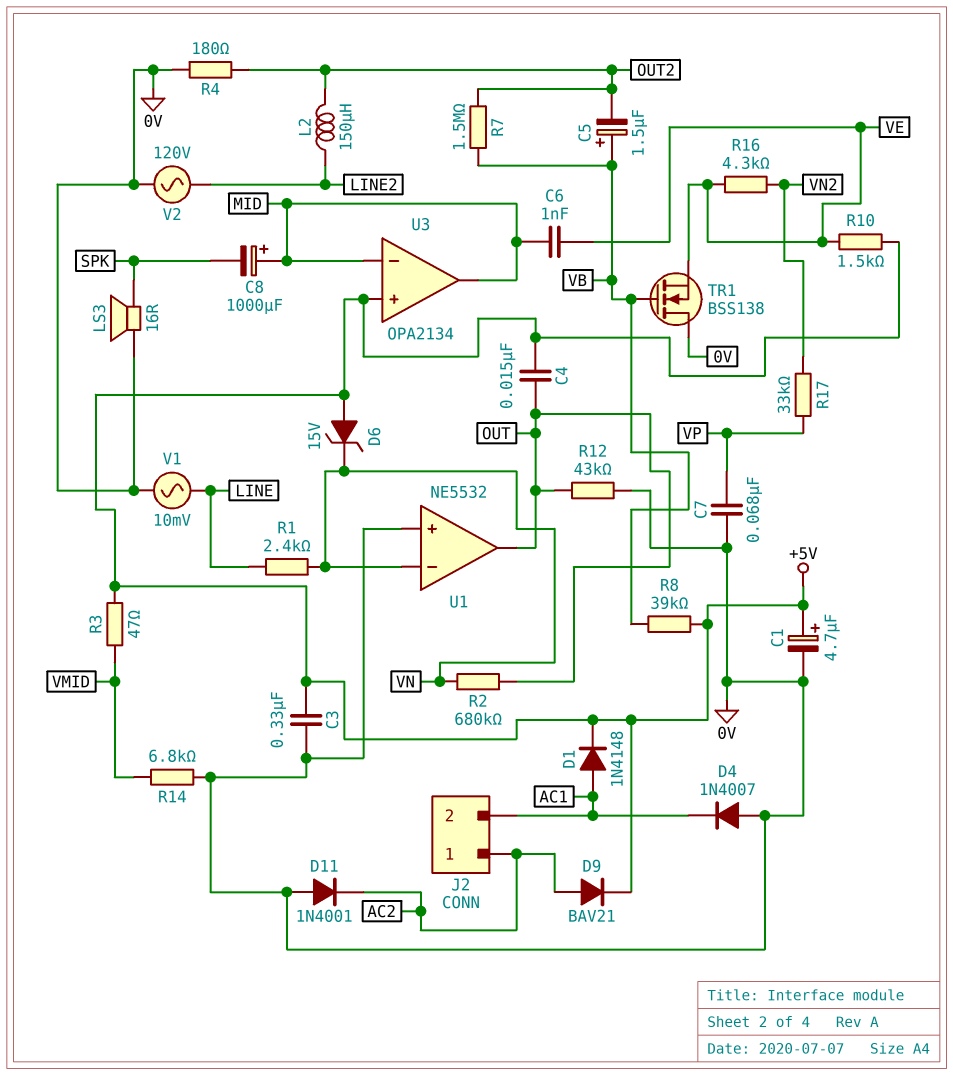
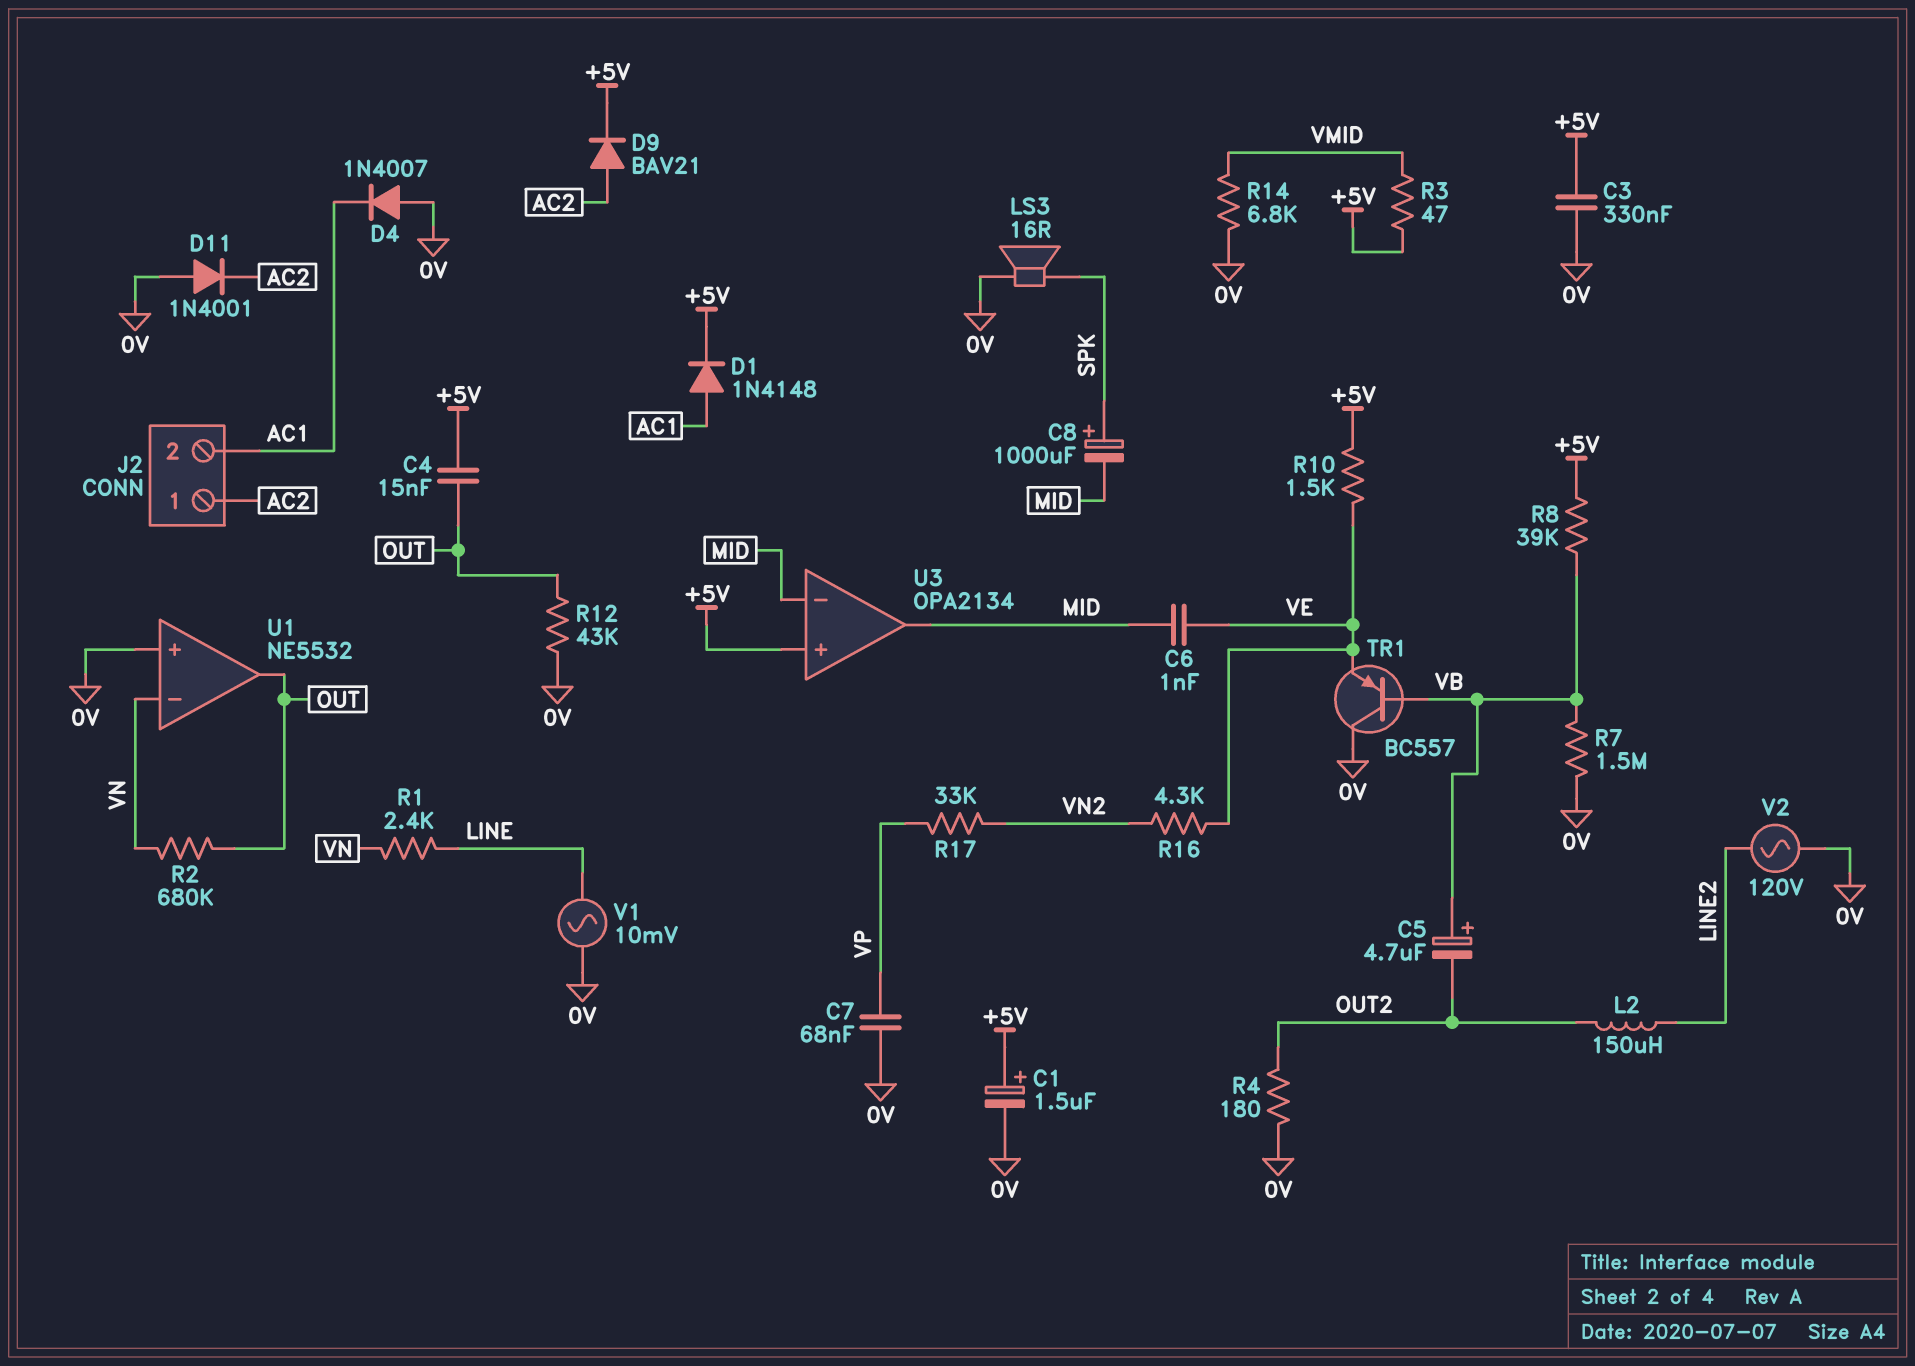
C1: 4.7uF (plus +5V, minus 0V) -> 1.5uF (plus +5V, minus 0V)
C5: 1.5uF (plus VB, minus OUT2) -> 4.7uF (plus VB, minus OUT2)
C8: 1000uF (plus MID, minus SPK) -> 1000uF (plus SPK, minus MID)
D6: zener 15V (A +5V, K VN) -> none
R7: 1.5M (OUT2, VB) -> 1.5M (0V, VB)
TR1: NMOS BSS138 (G VB, D 0V, S VE) -> PNP BC557 (B VB, C 0V, E VE)

